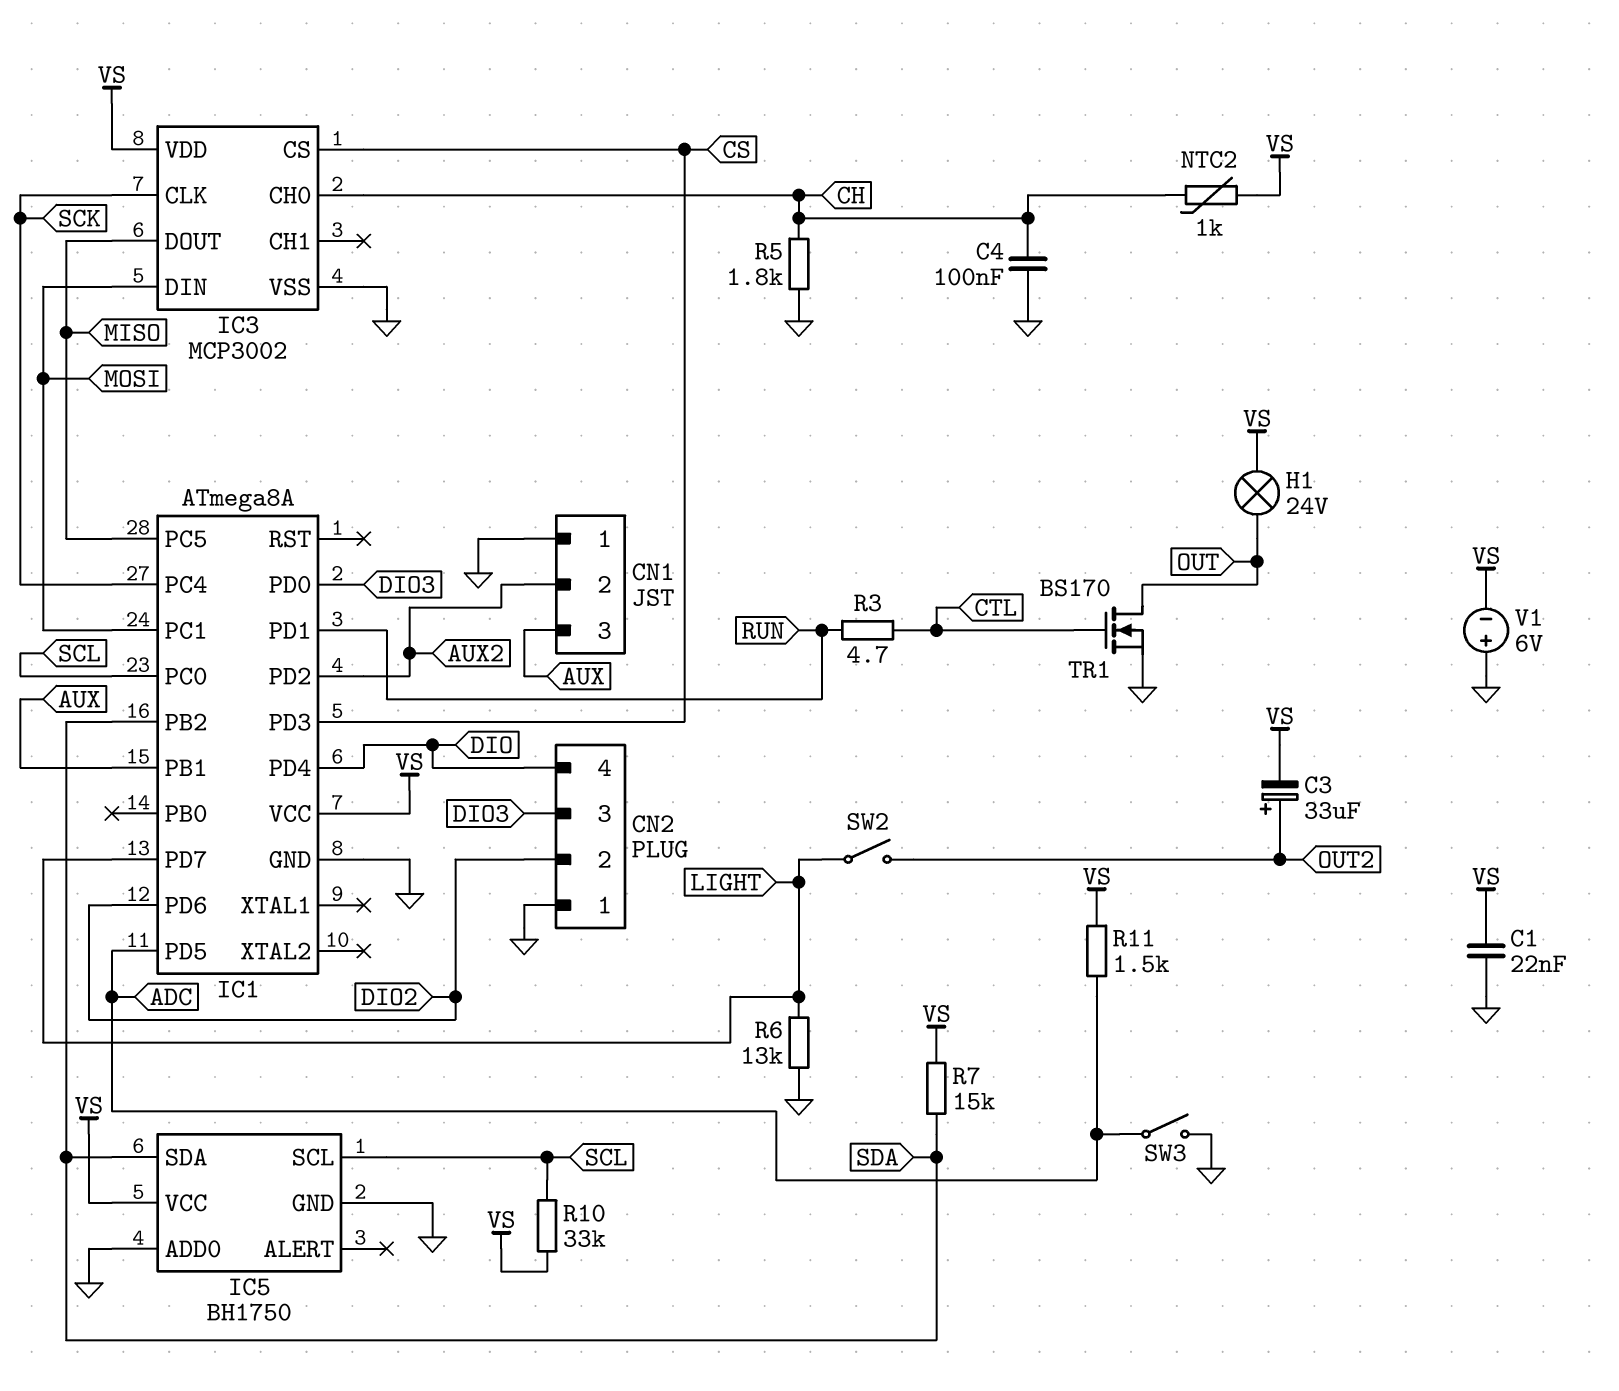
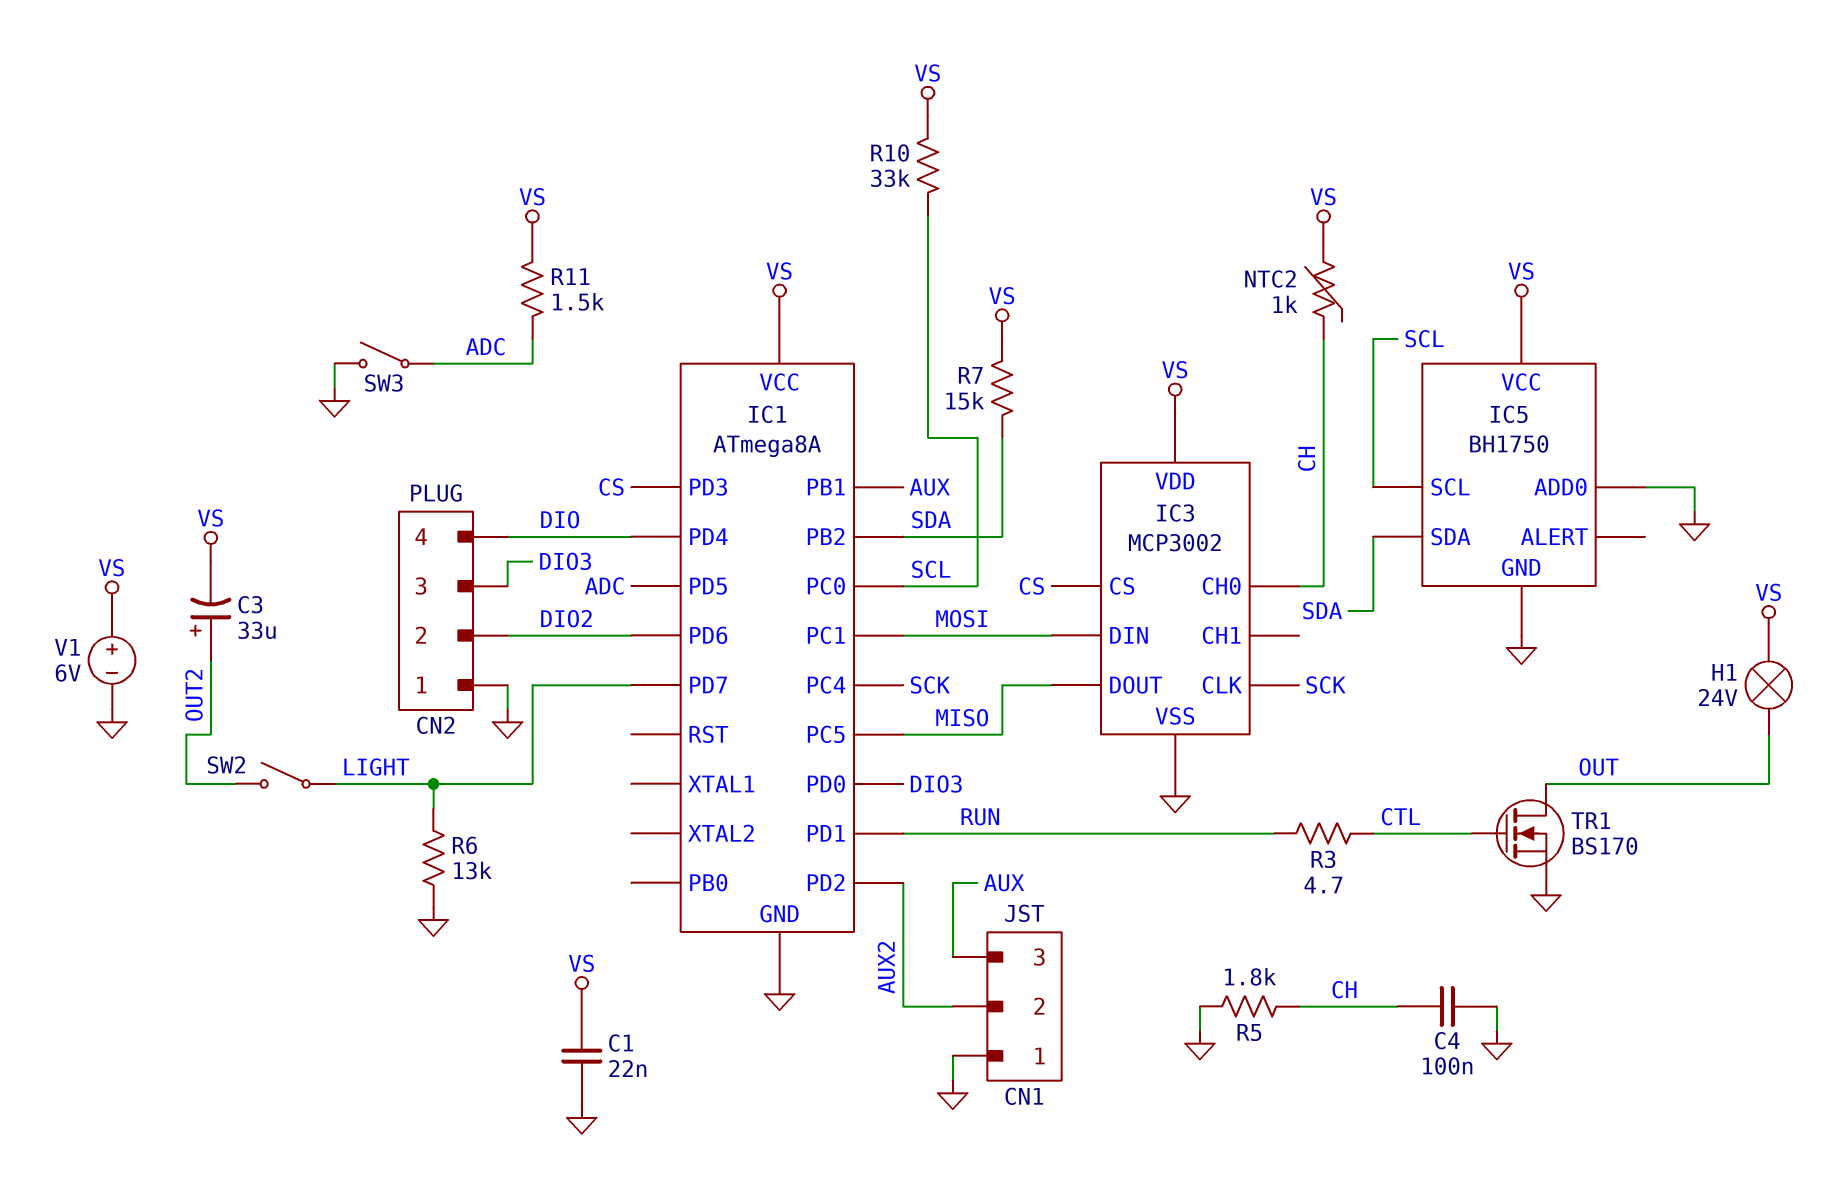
V1: 6V (plus GND, minus VS) -> 6V (plus VS, minus GND)

